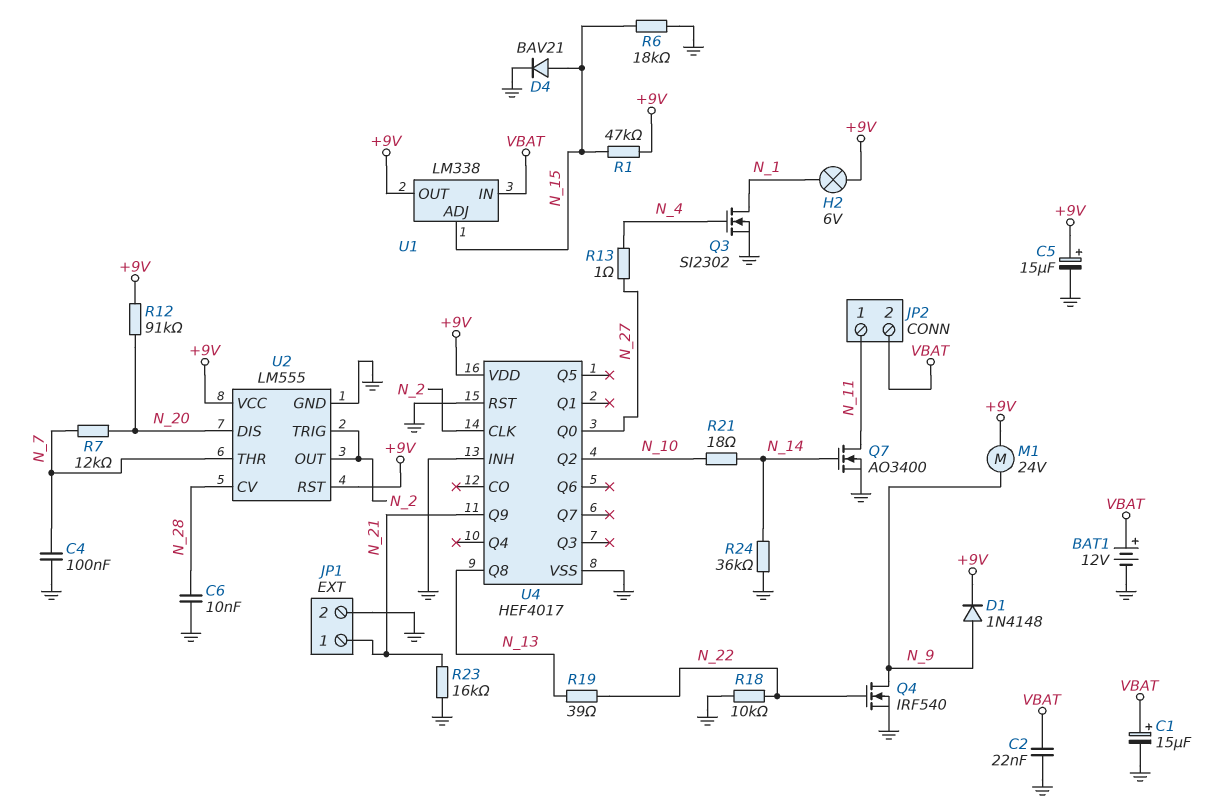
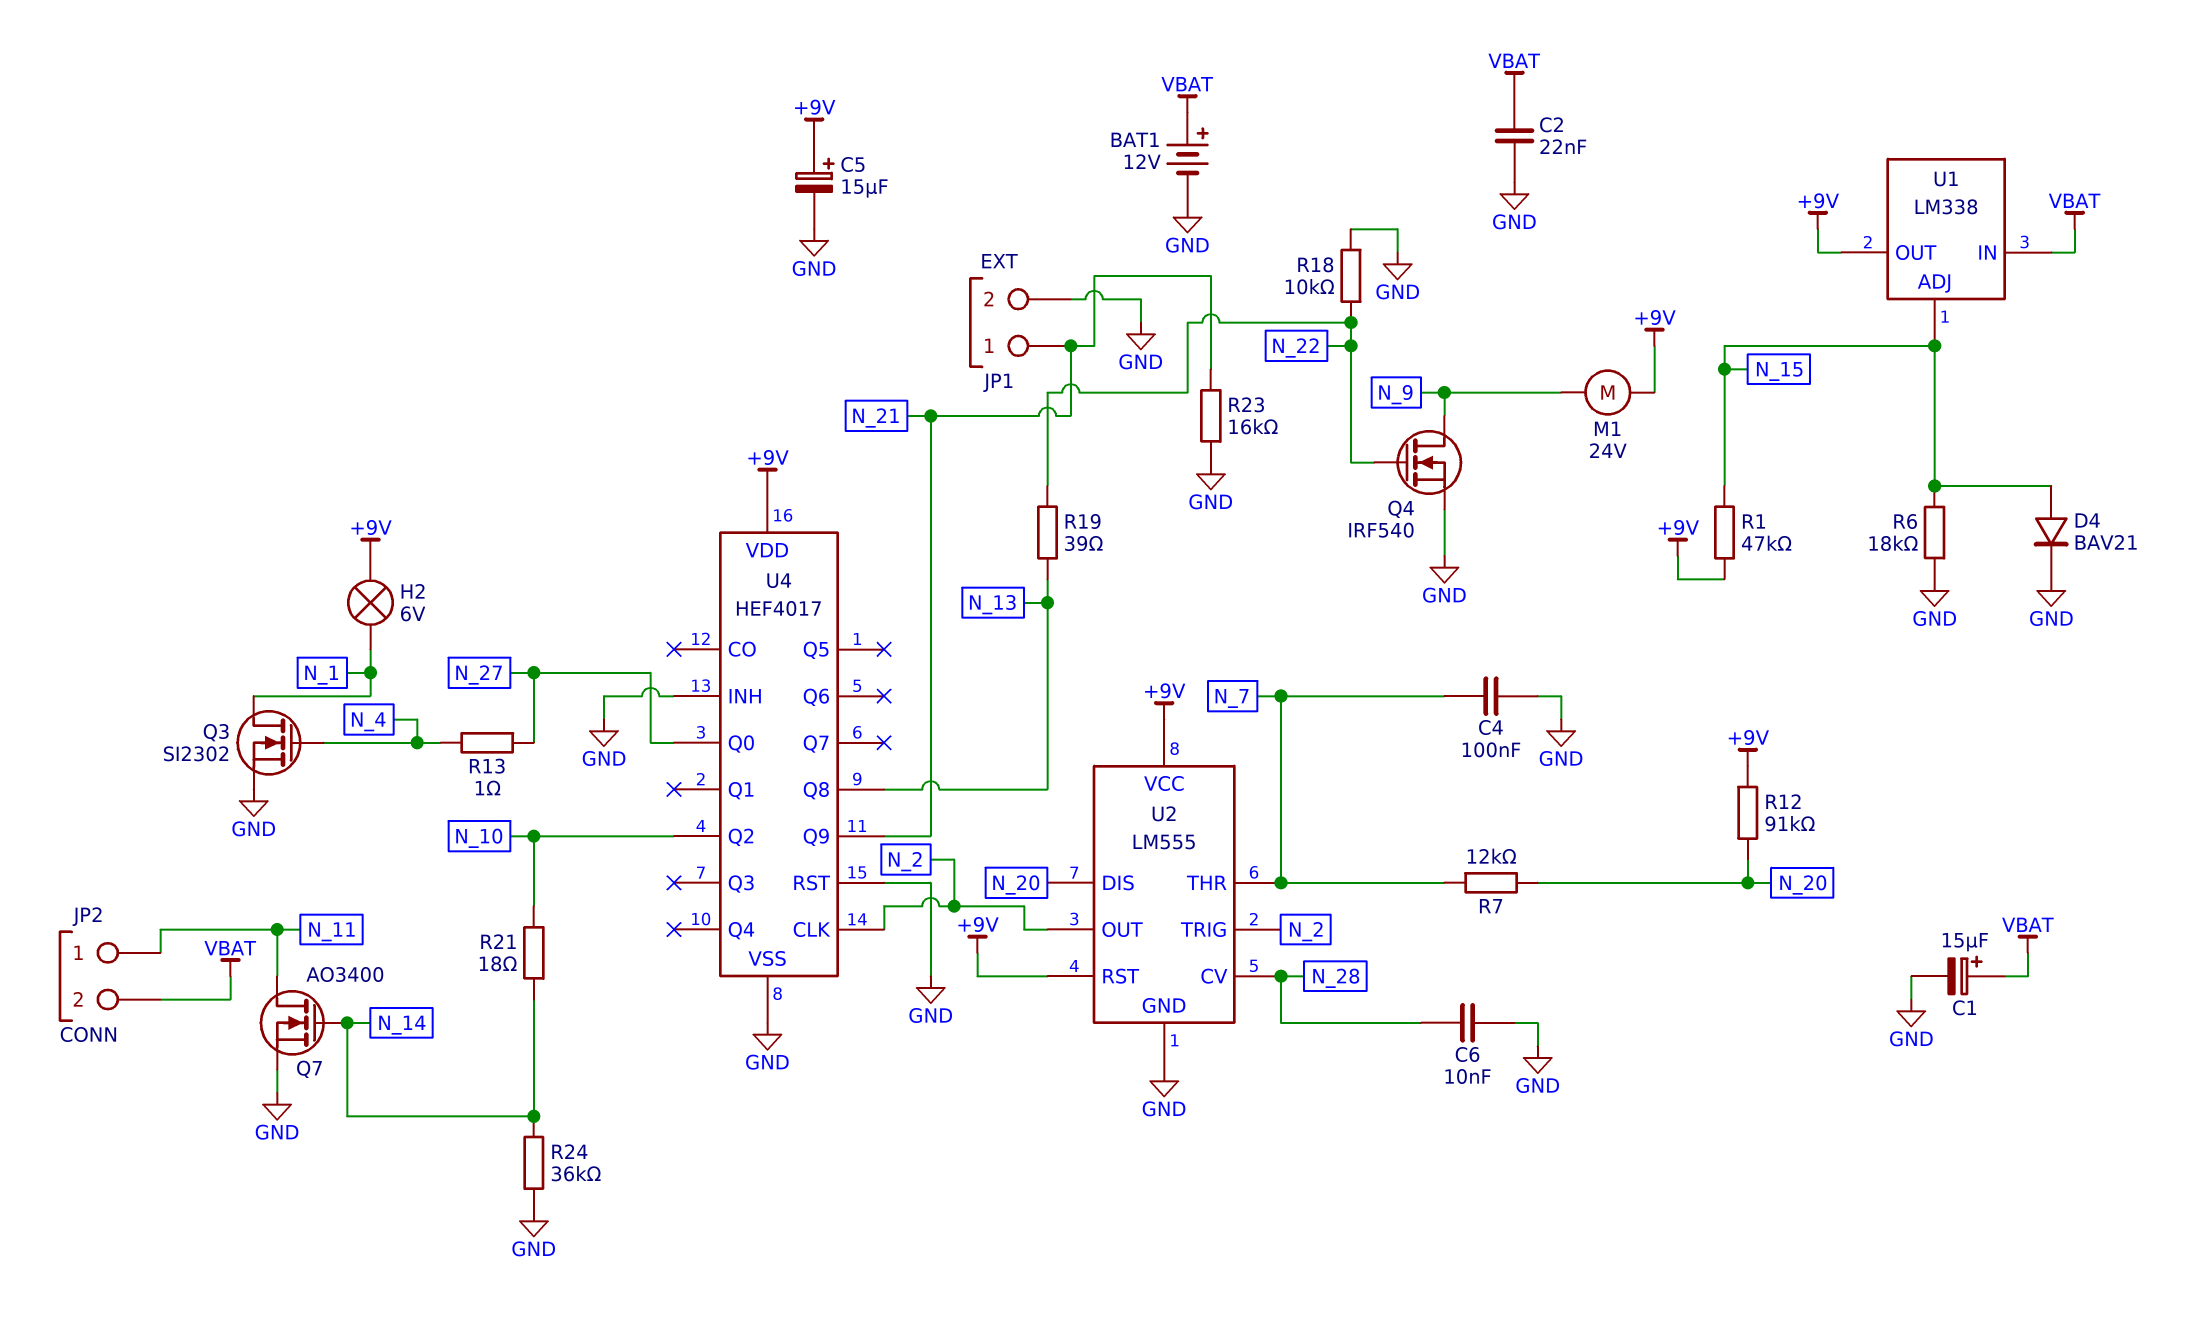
D1: diode 1N4148 (A N_9, K +9V) -> none

